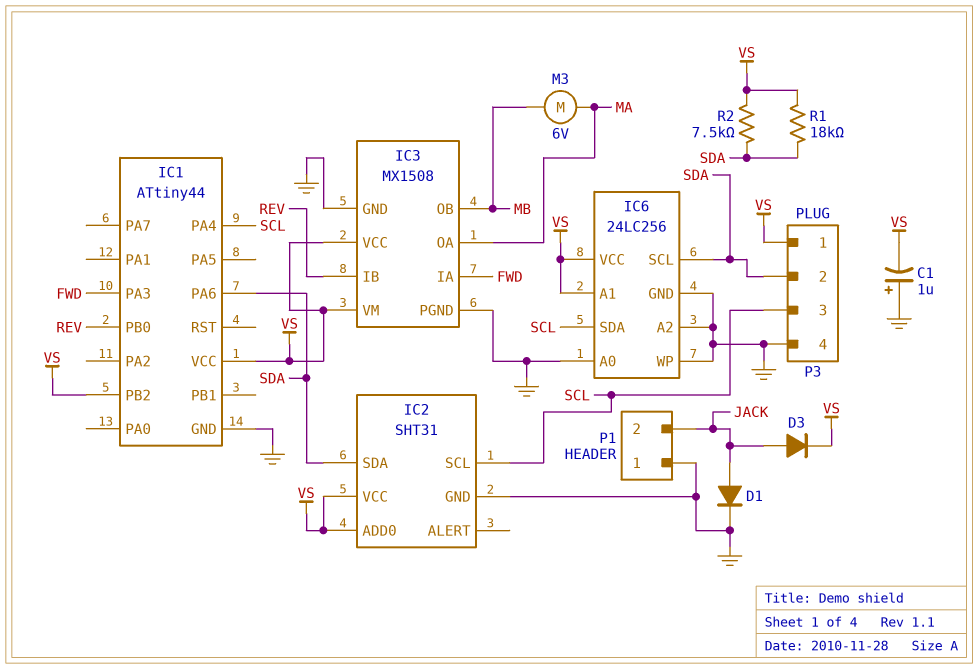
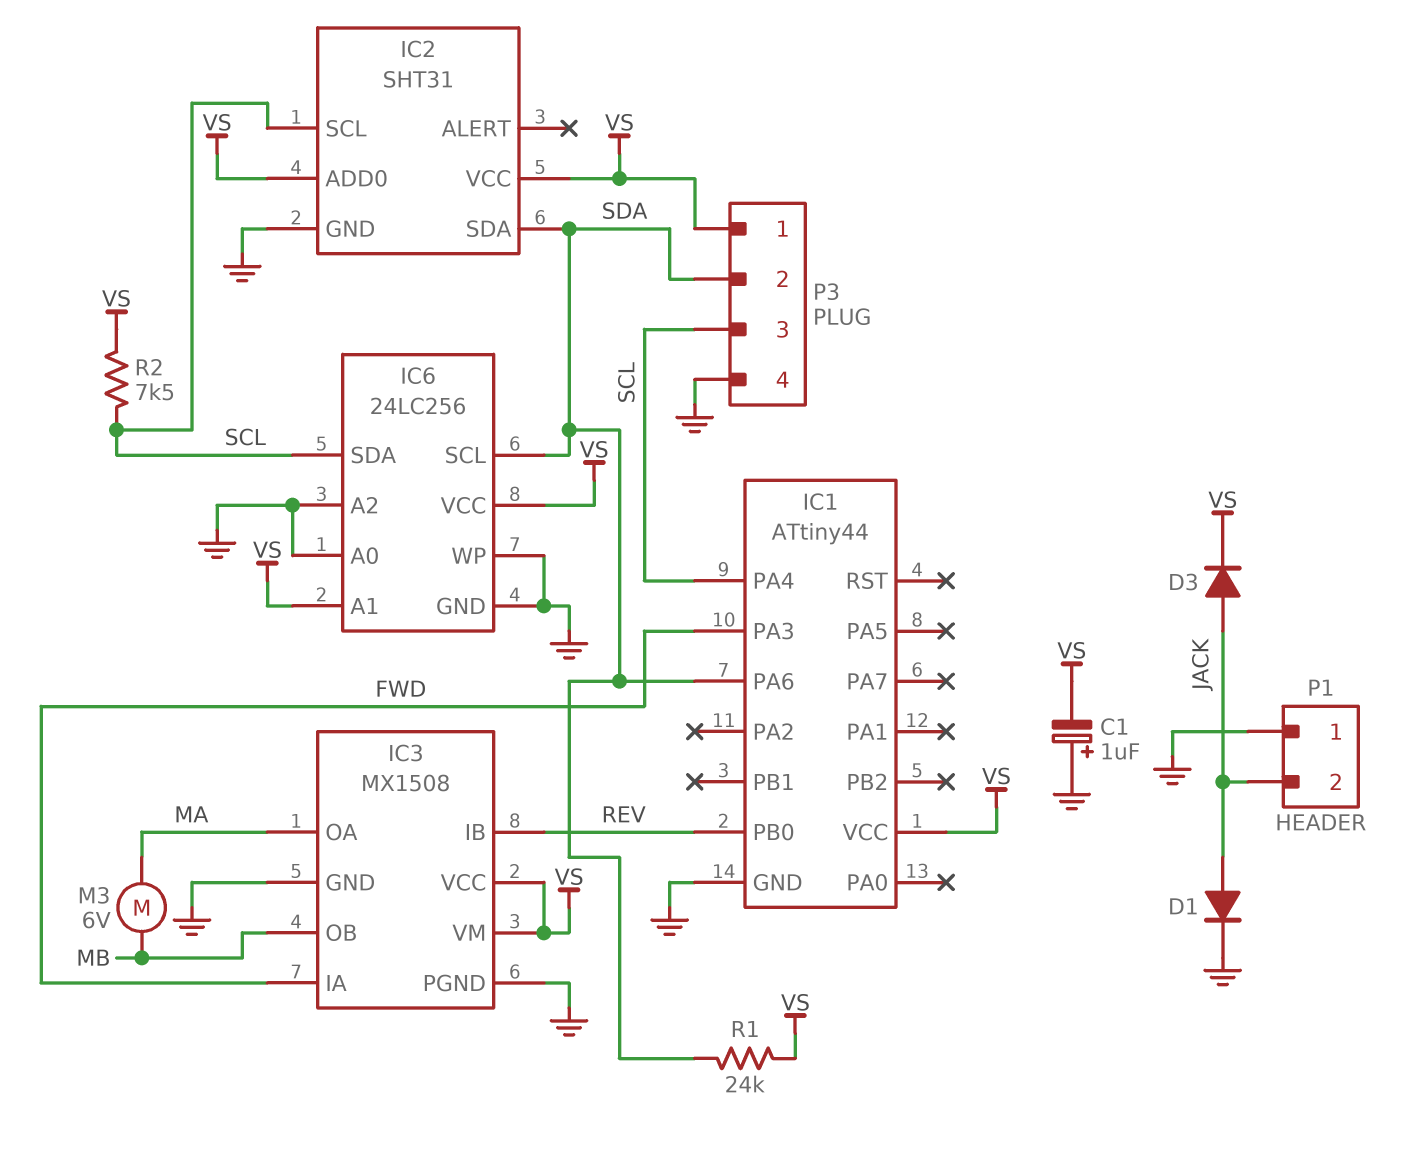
IC1 pin PB2: VS -> none
R1: 18k (SDA, VS) -> 24k (SDA, VS)
R2: 7.5k (SDA, VS) -> 7.5k (SCL, VS)

